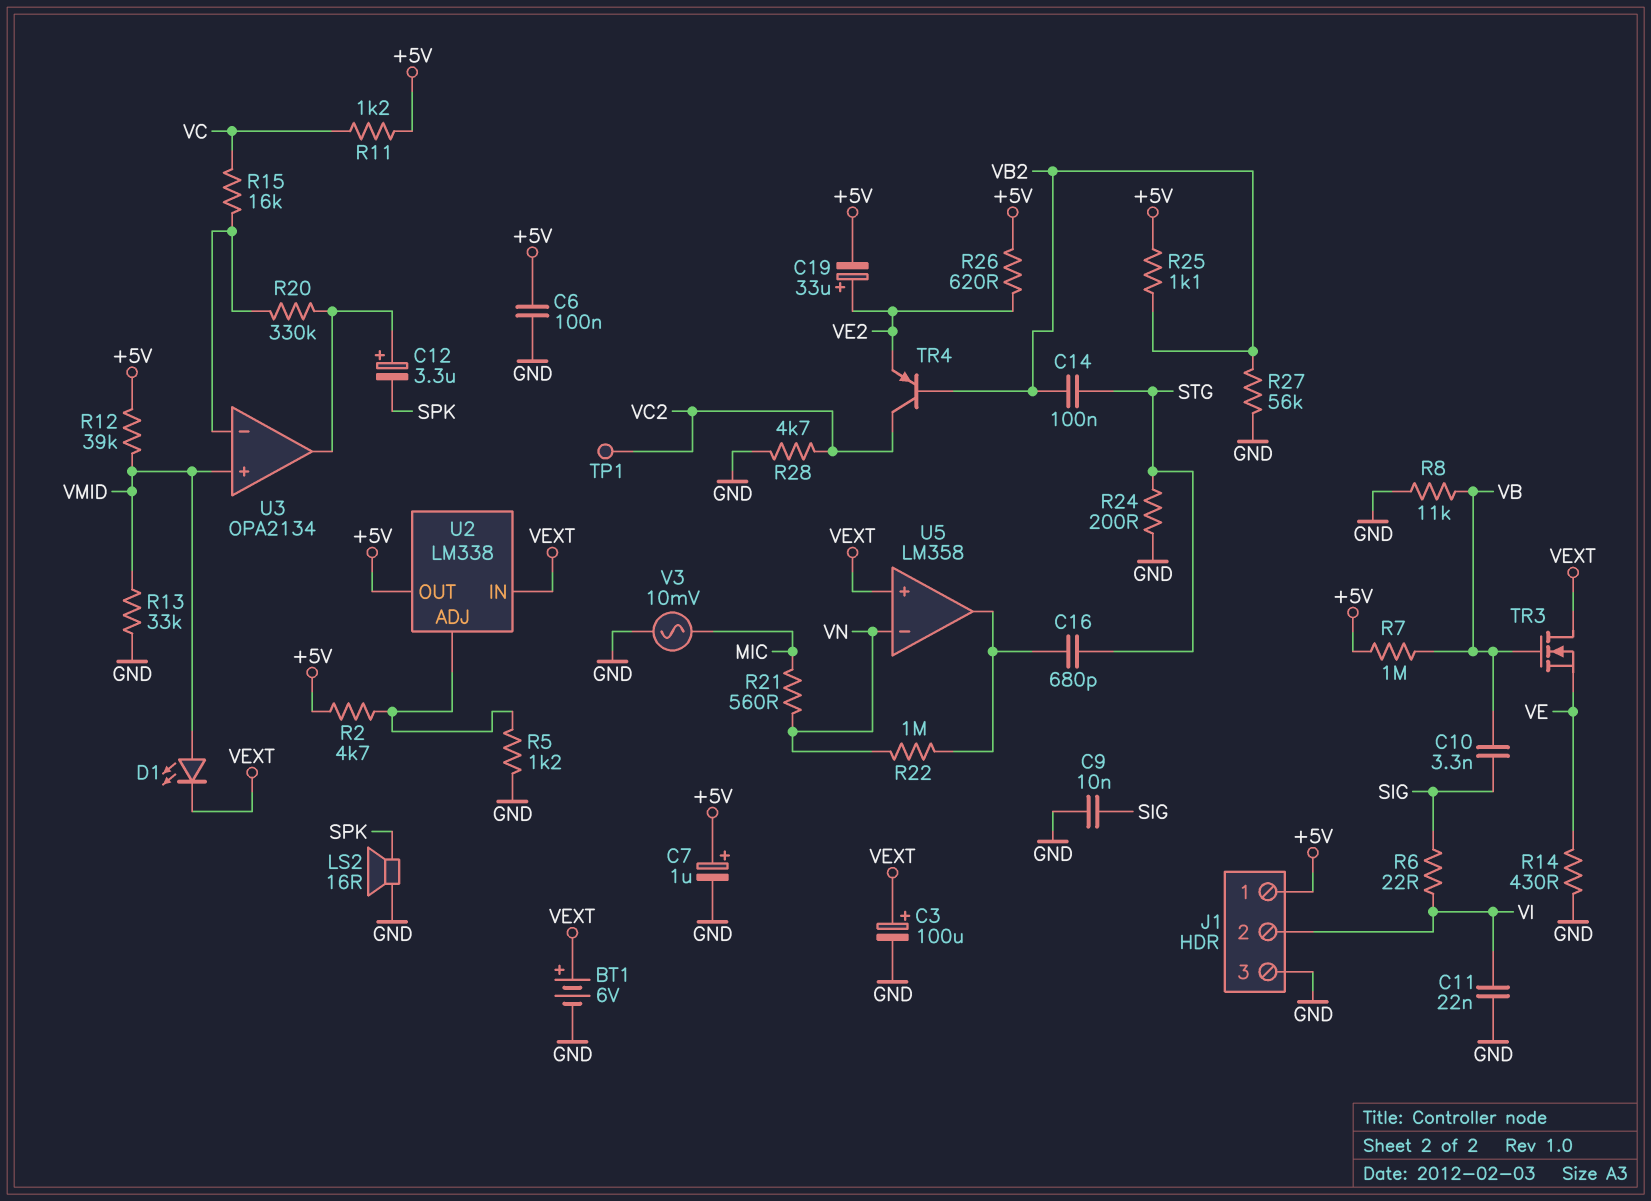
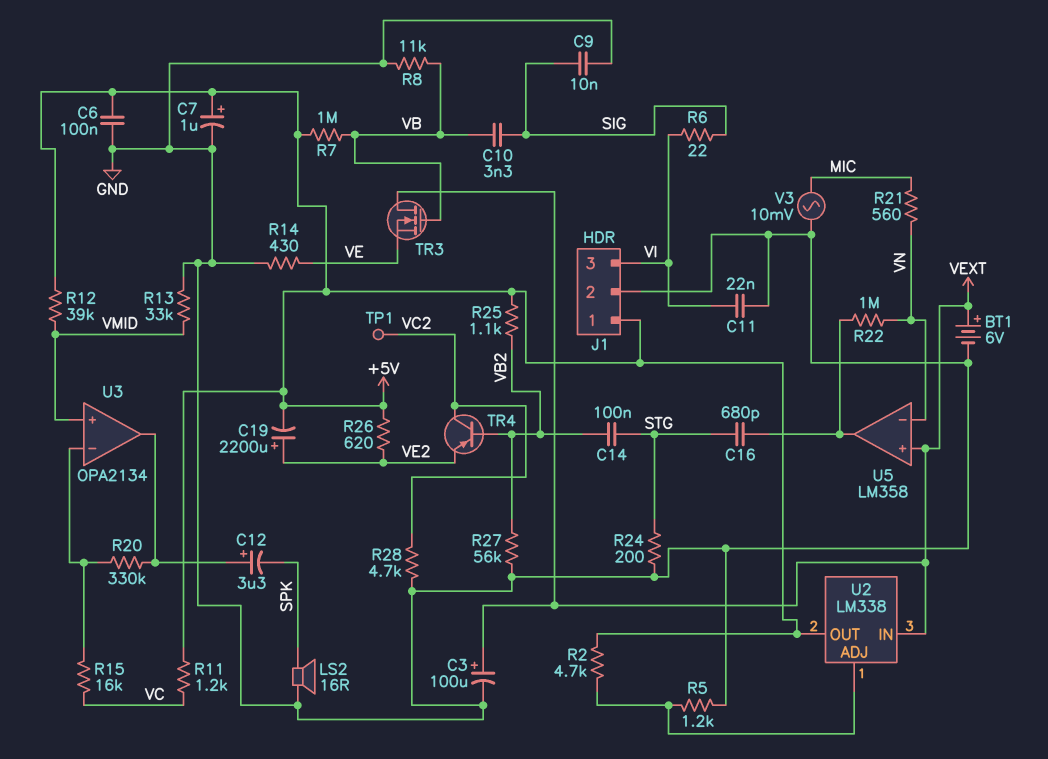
C19: 33uF (plus VE2, minus +5V) -> 2200uF (plus VE2, minus +5V)
D1: LED (A VMID, K VEXT) -> none
J1 pin 2: VI -> GND
J1 pin 3: GND -> VI

